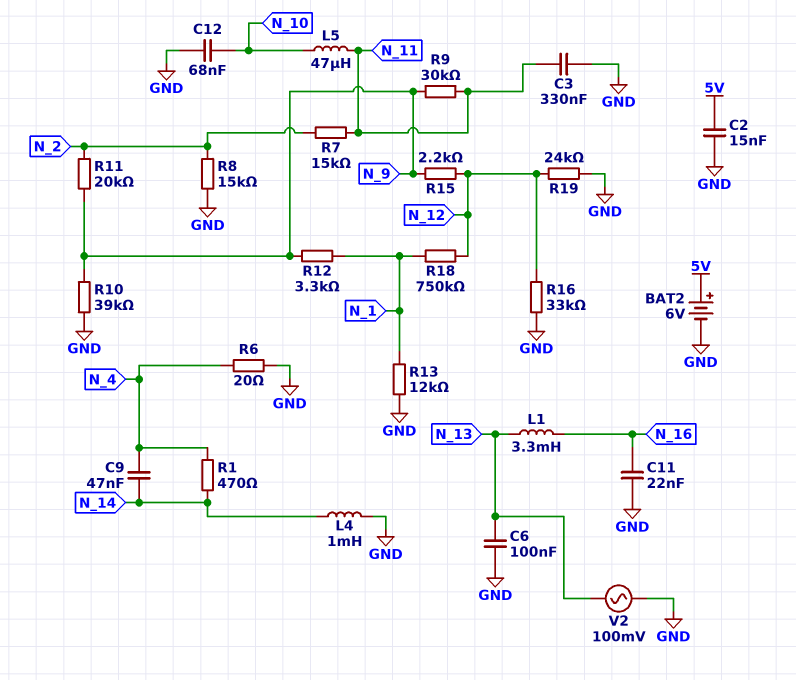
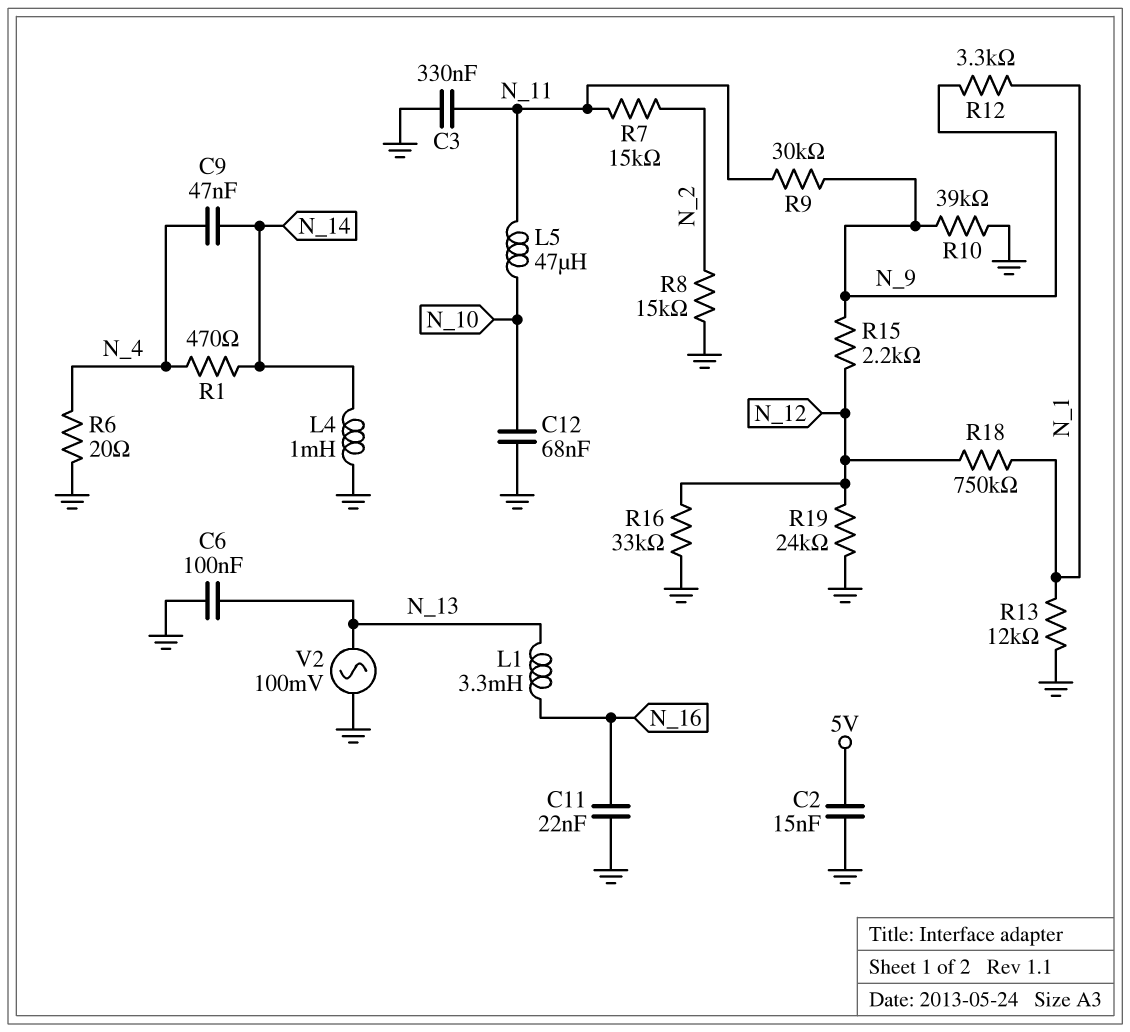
BAT2: 6V (plus 5V, minus GND) -> none
R11: 20k (N_2, N_9) -> none

